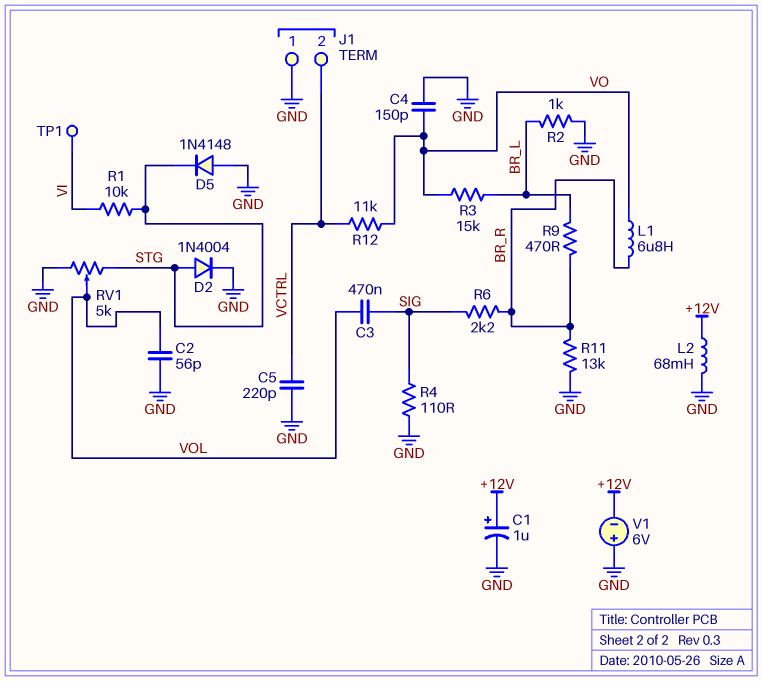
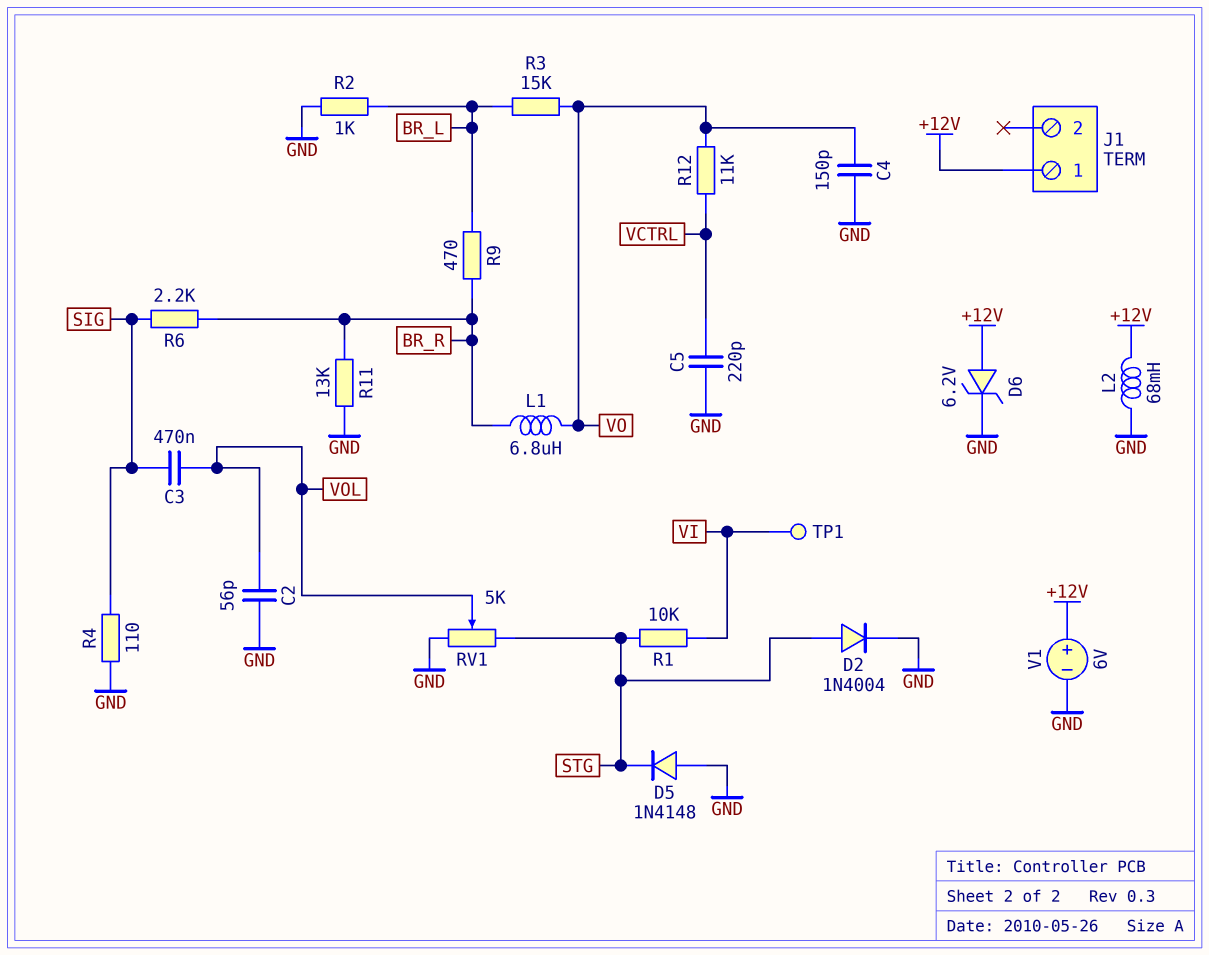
C1: 1uF (plus +12V, minus GND) -> none
D6: none -> zener 6.2V (A +12V, K GND)
J1 pin 1: GND -> +12V
J1 pin 2: VCTRL -> none
V1: 6V (plus GND, minus +12V) -> 6V (plus +12V, minus GND)

